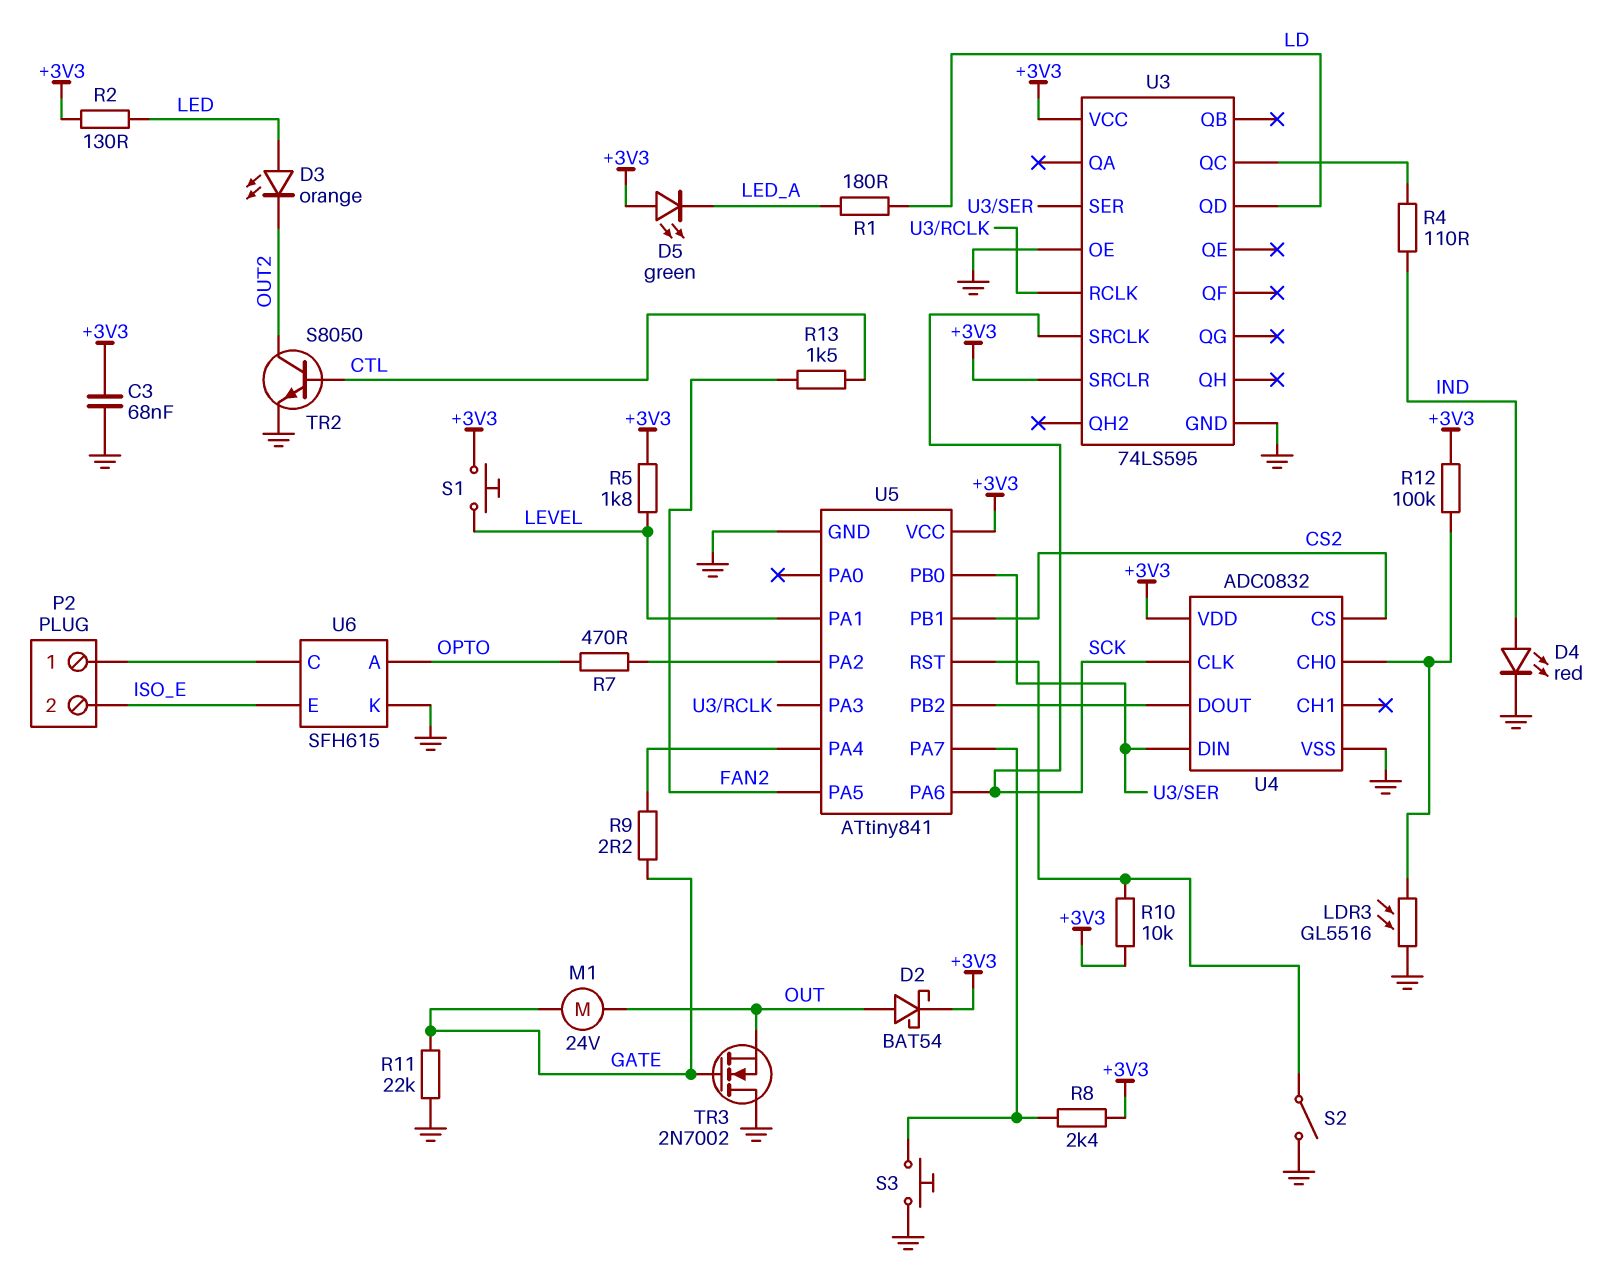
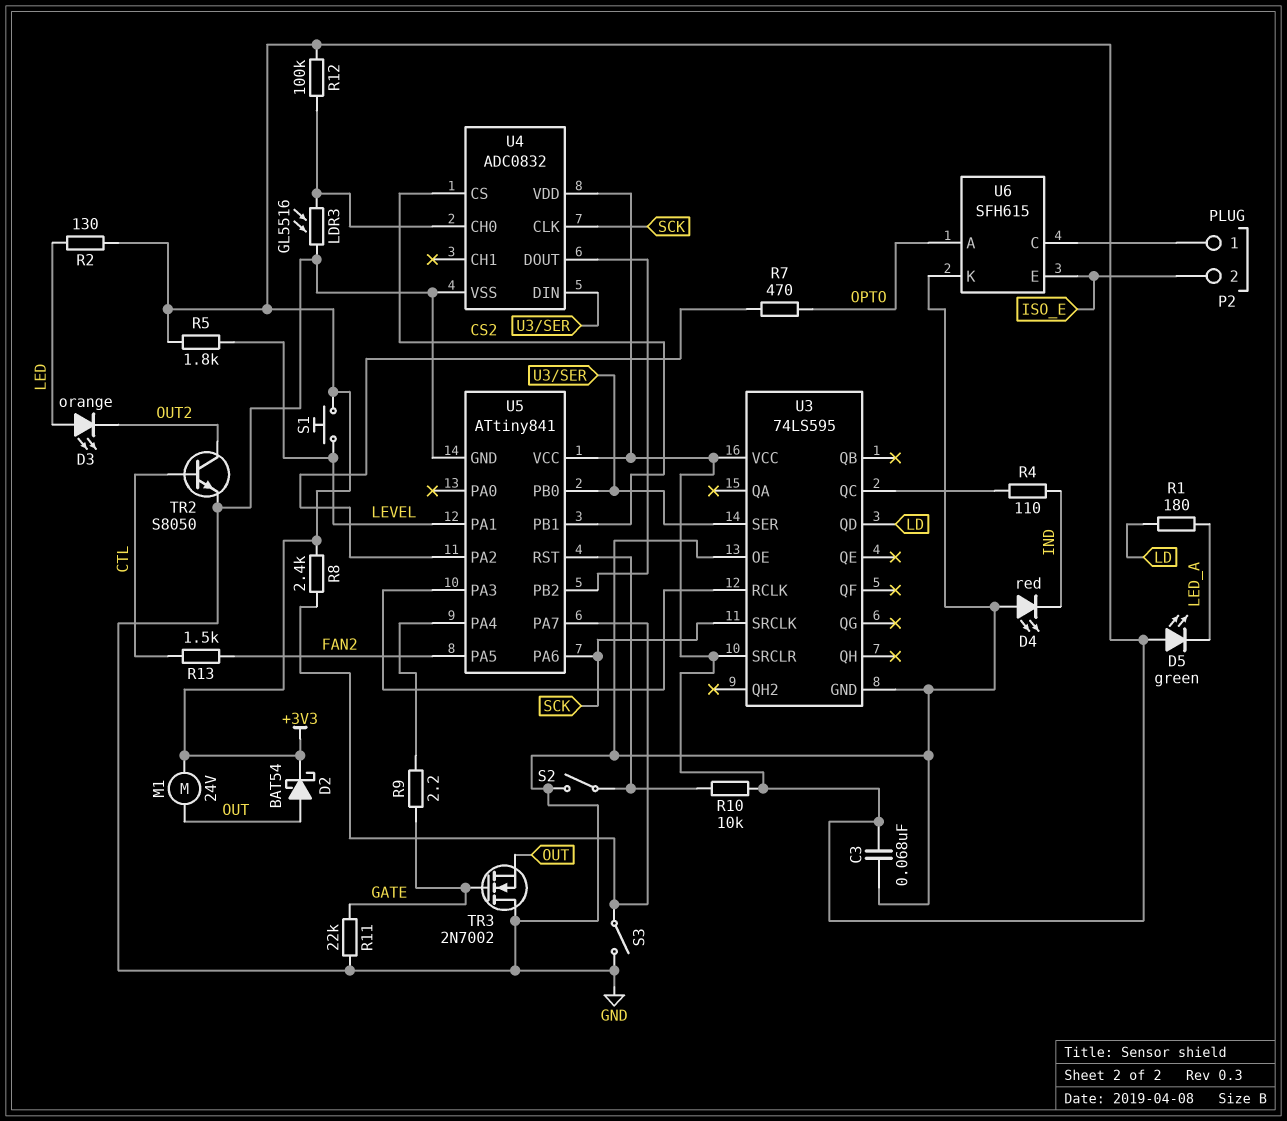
D4: LED red (A IND, K GND) -> LED red (A GND, K IND)
M1: motor 24V (GATE, OUT) -> motor 24V (+3V3, OUT)
S3: button (GND, U5/PA7) -> switch (GND, U5/PA7)

